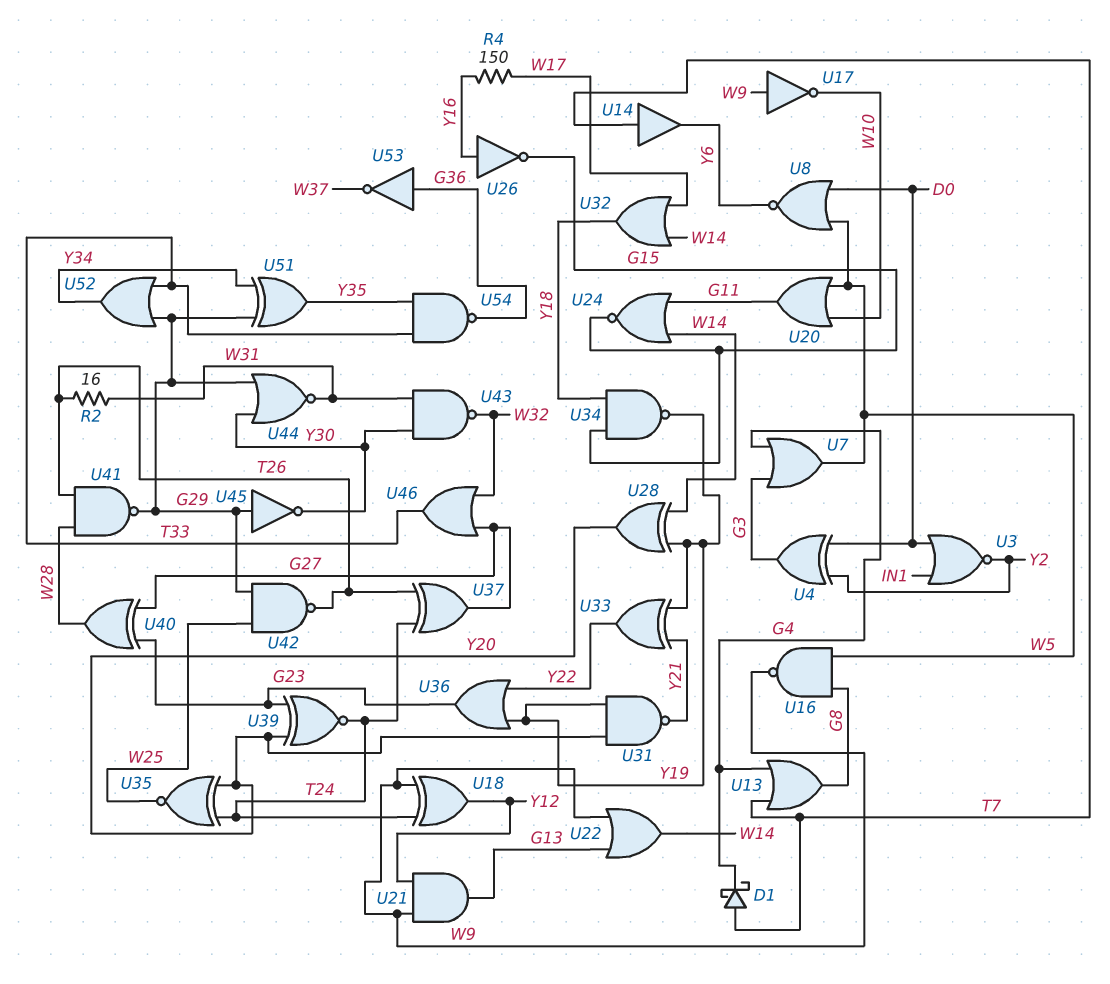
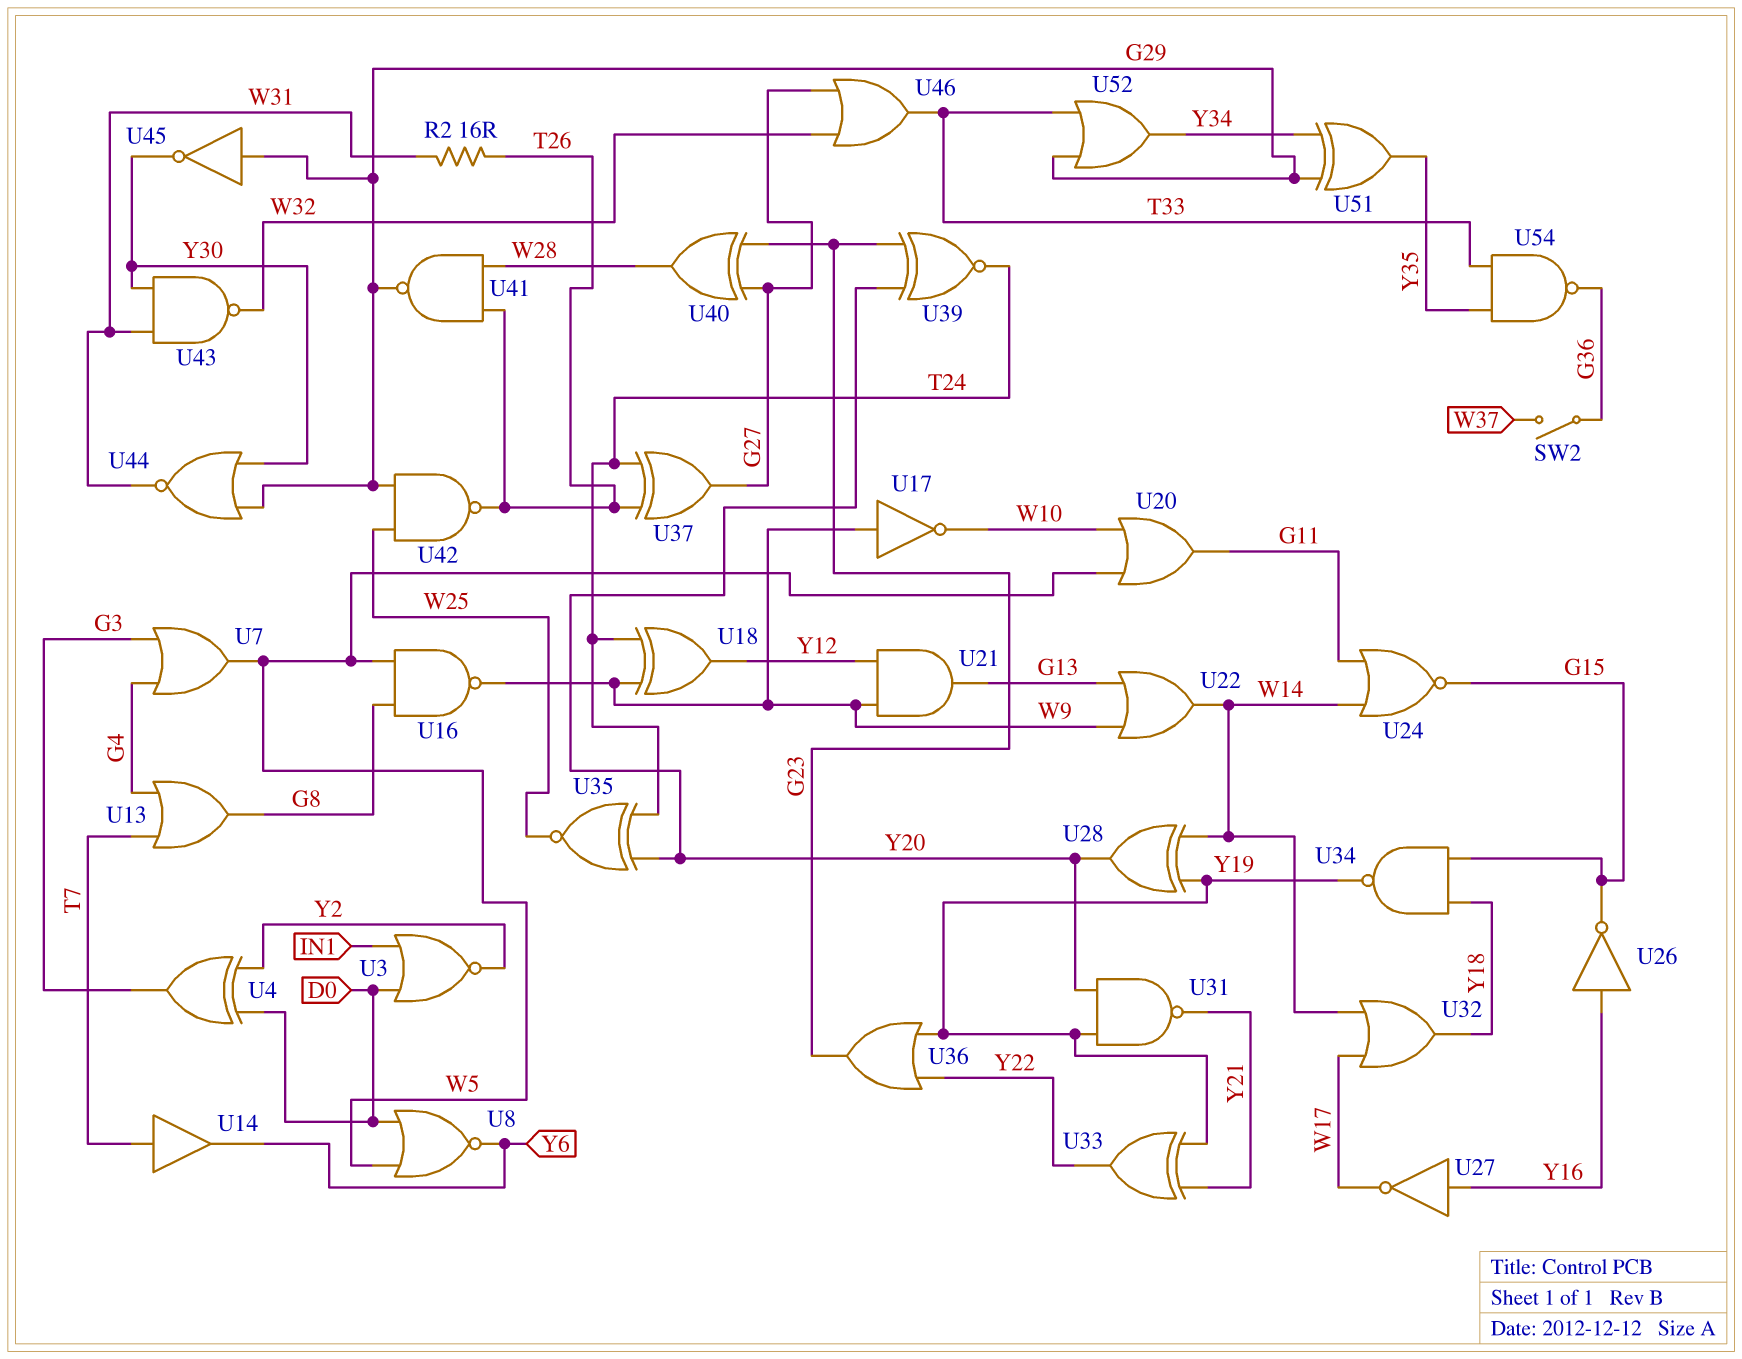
D1: schottky (A T7, K G4) -> none
R4: 150 (W17, Y16) -> none
SW2: none -> switch (G36, W37)
U27: none -> NOT (in Y16, out W17)
U53: NOT (in G36, out W37) -> none

